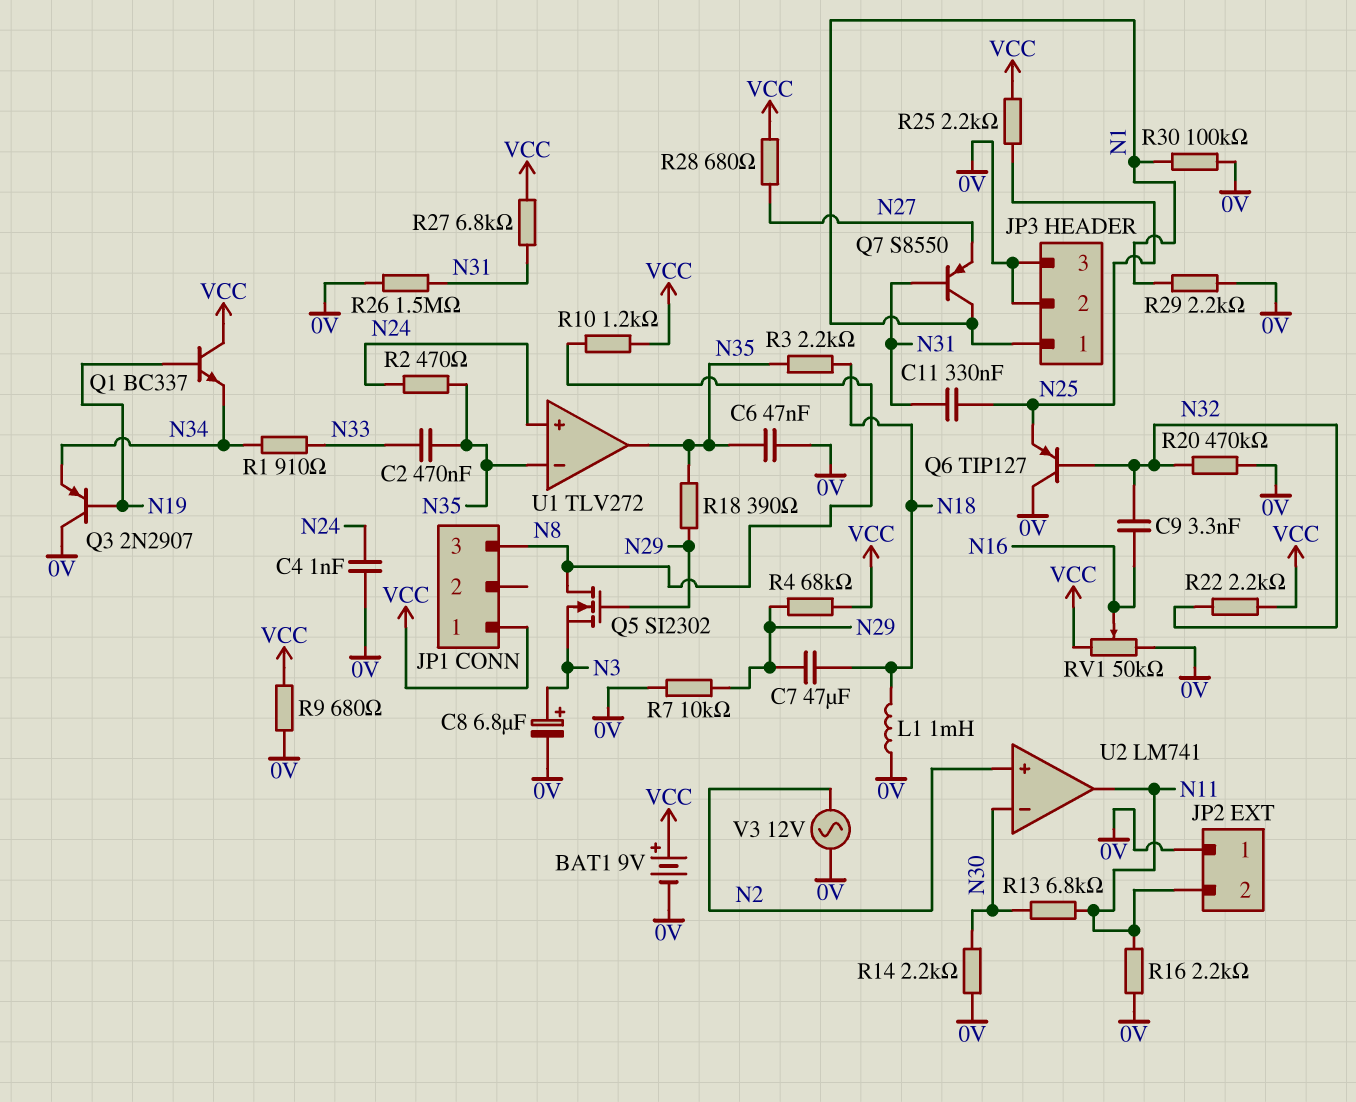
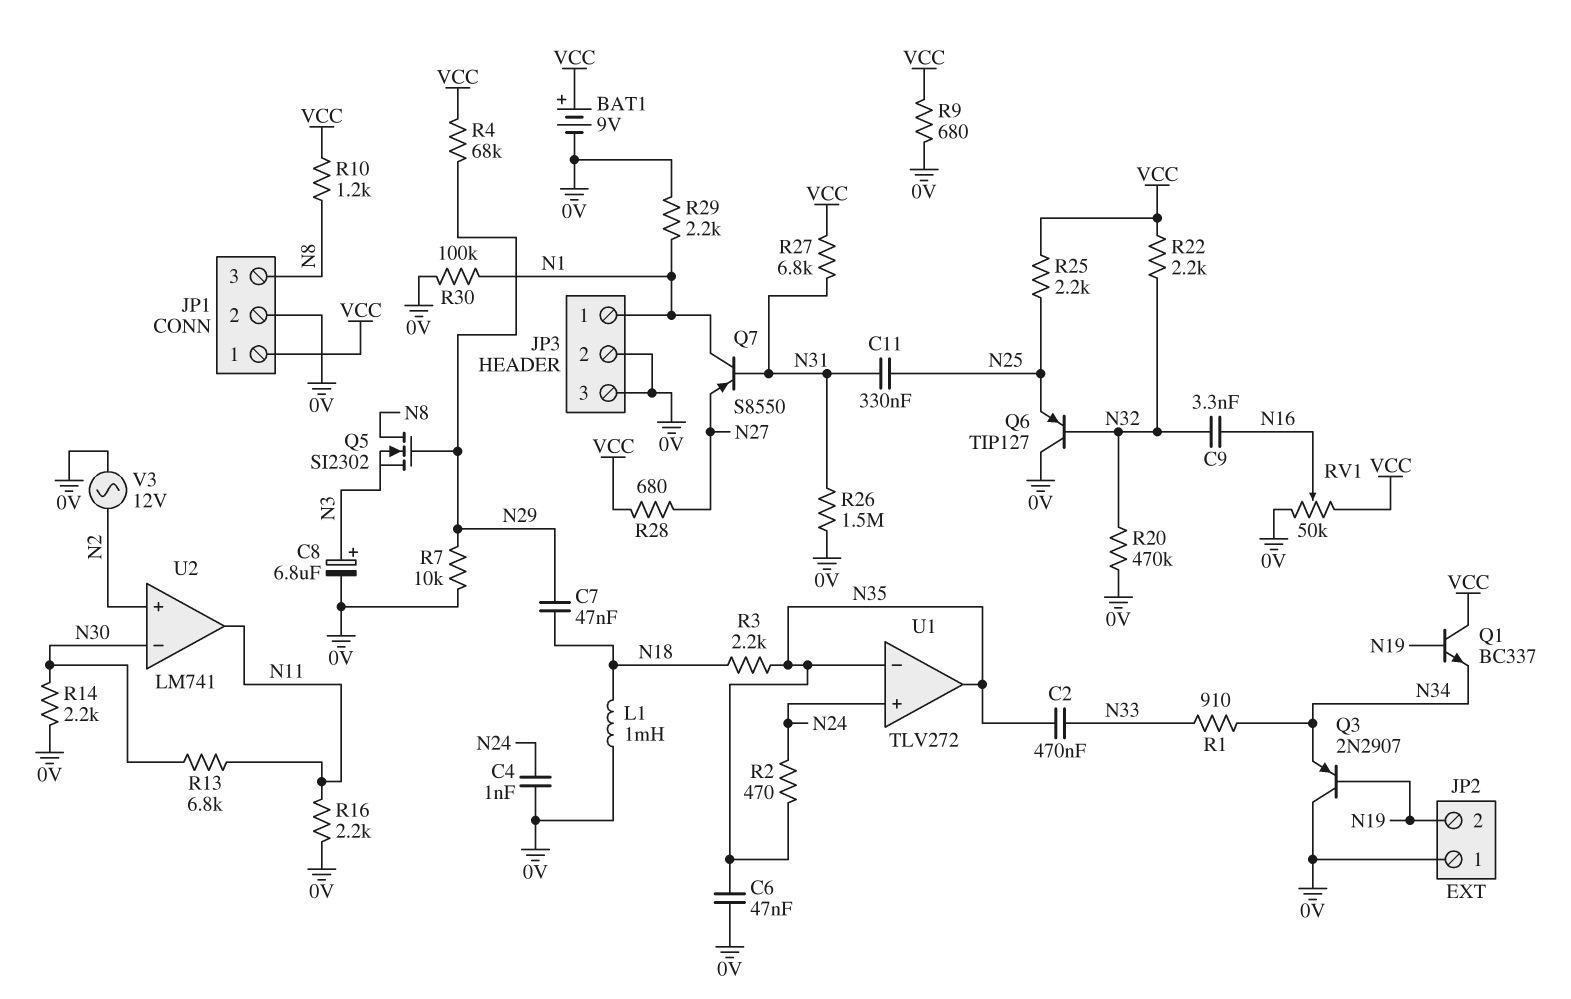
C7: 47uF (N18, N29) -> 47nF (N18, N29)
JP1 pin 2: none -> 0V
JP2 pin 2: N11 -> N19
R18: 390 (N29, N35) -> none

